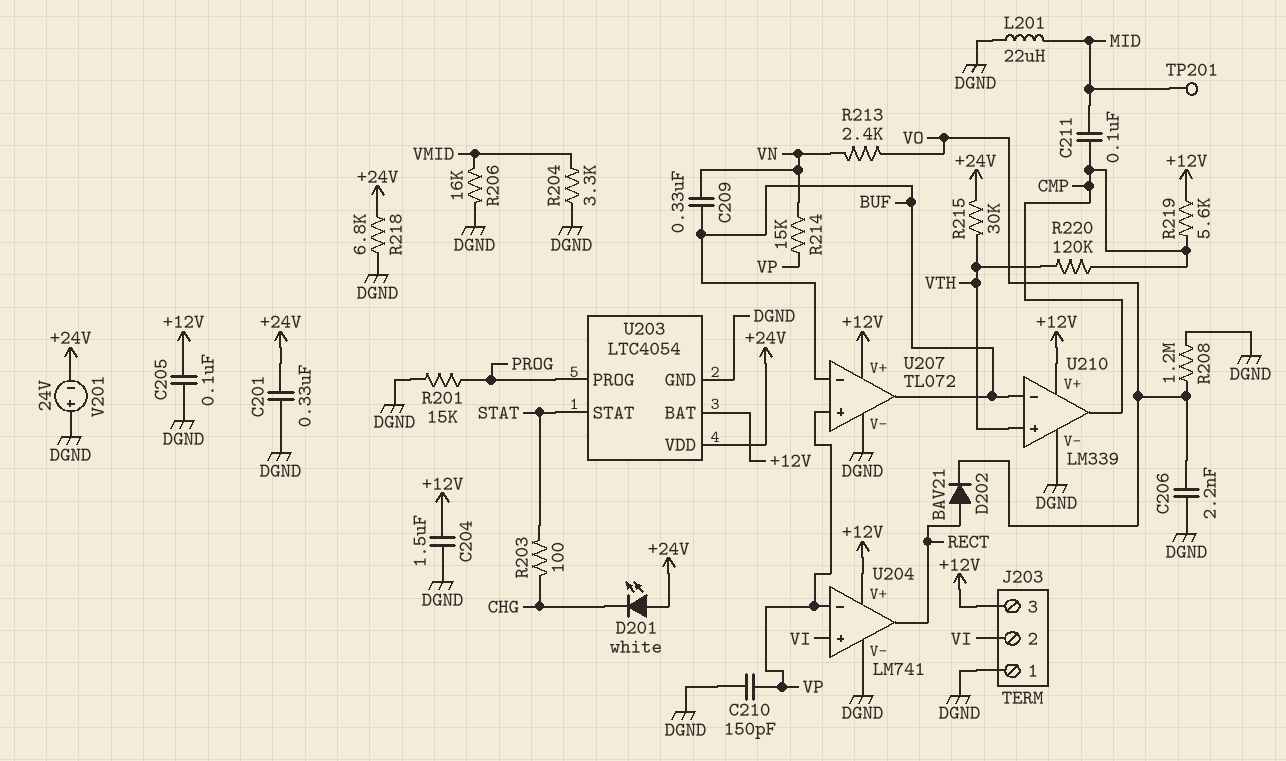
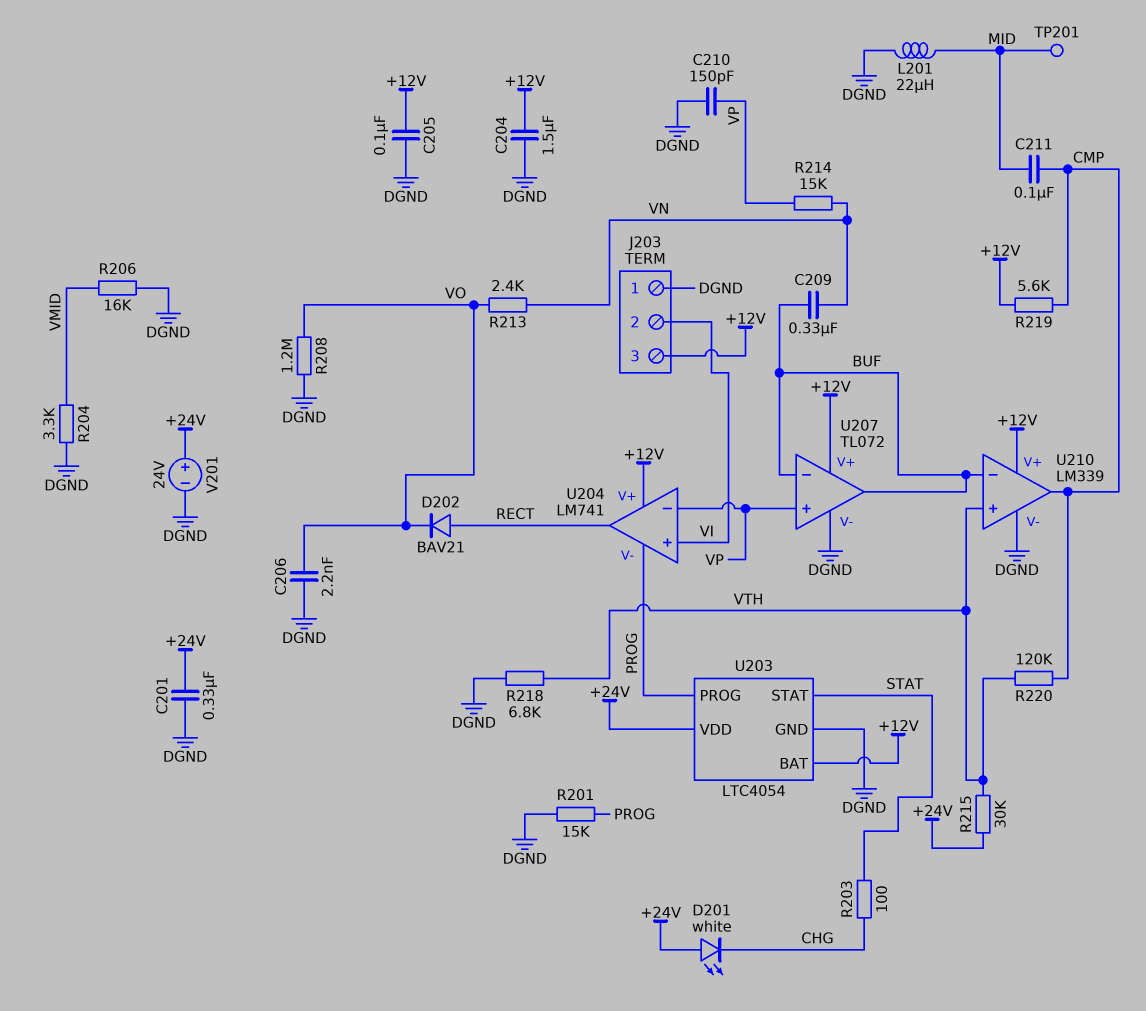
R218: 6.8k (+24V, DGND) -> 6.8k (DGND, VTH)
U204 pin V-: DGND -> PROG
V201: 24V (plus DGND, minus +24V) -> 24V (plus +24V, minus DGND)

